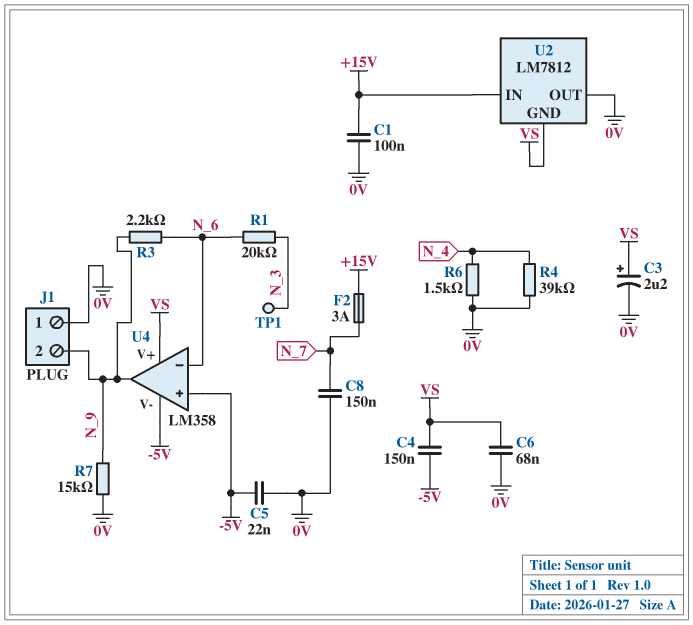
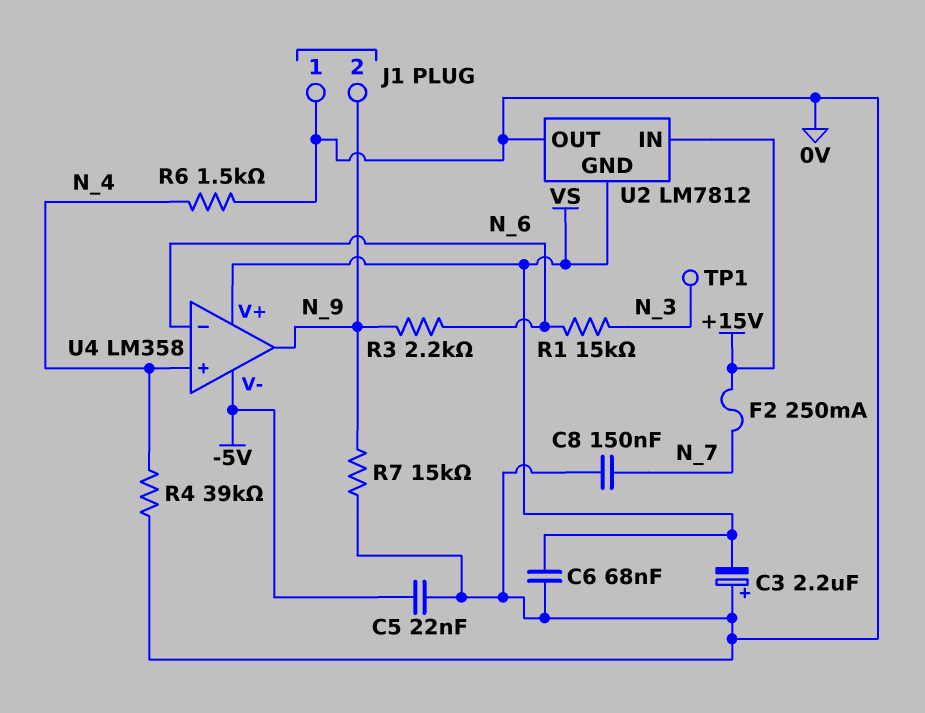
C1: 100nF (+15V, 0V) -> none
C3: 2.2uF (plus VS, minus 0V) -> 2.2uF (plus 0V, minus VS)
C4: 150nF (-5V, VS) -> none
F2: 3A (+15V, N_7) -> 250mA (+15V, N_7)
R1: 20k (N_3, N_6) -> 15k (N_3, N_6)
U4 pin in+: -5V -> N_4

